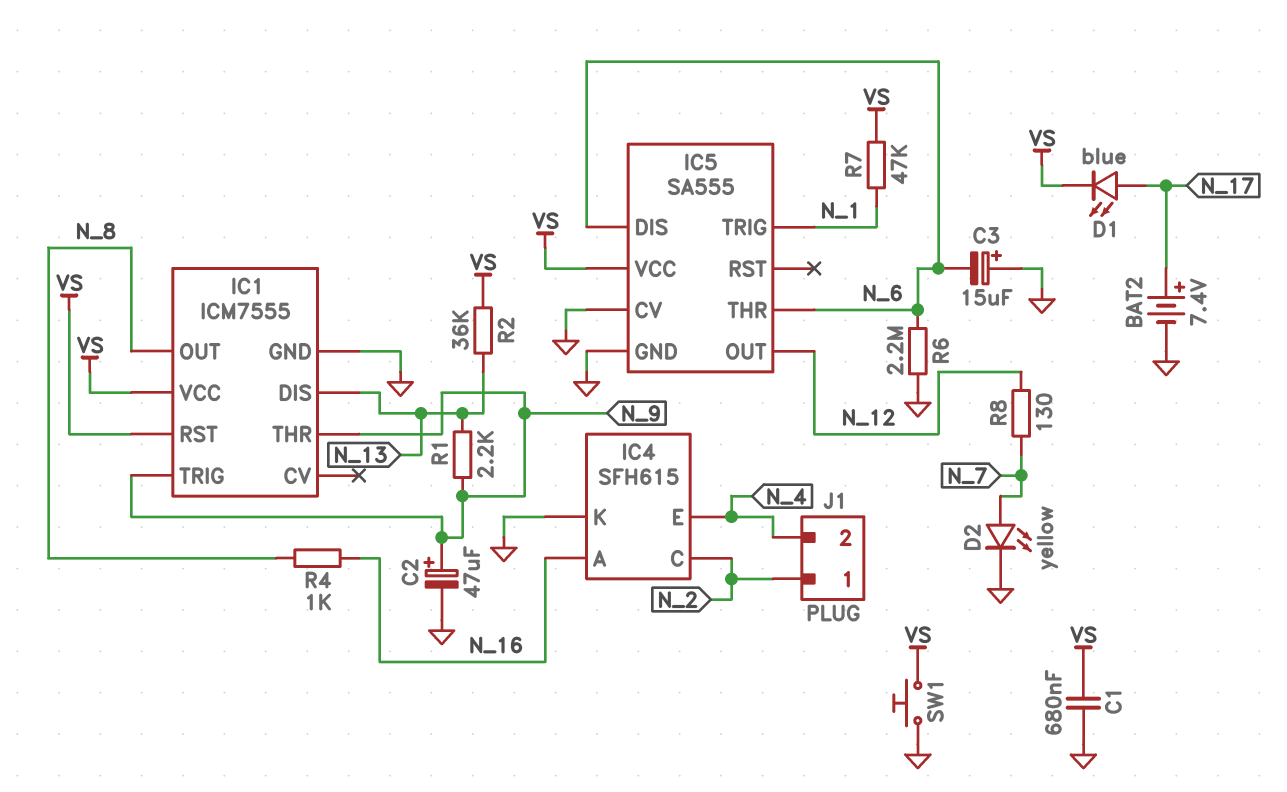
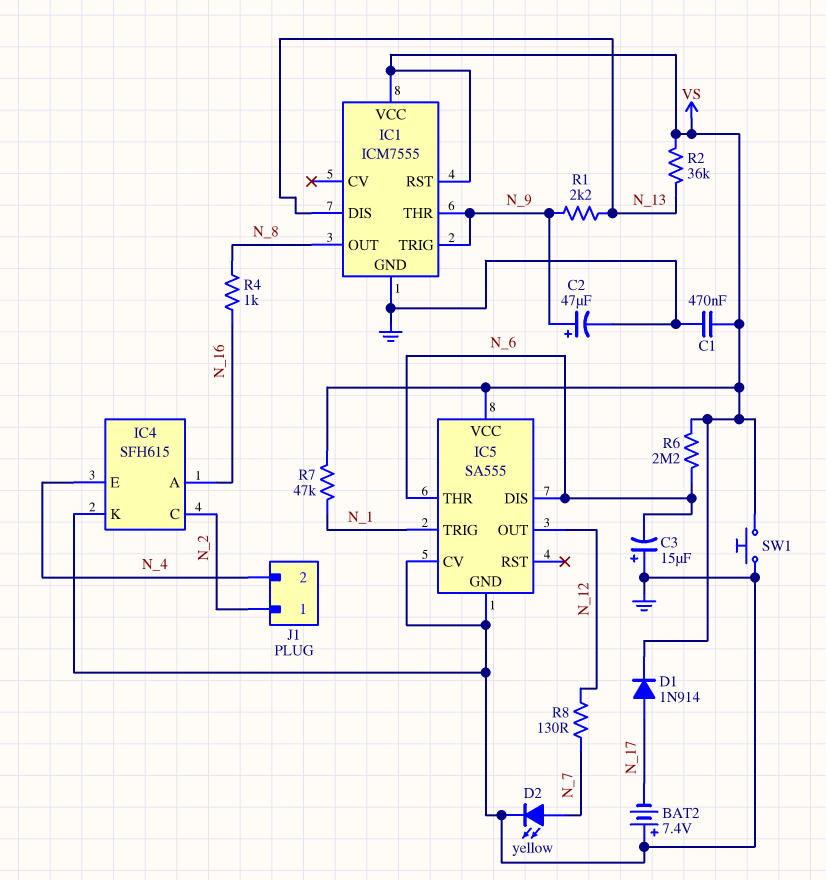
BAT2: 7.4V (plus N_17, minus GND) -> 7.4V (plus GND, minus N_17)
C1: 680nF (GND, VS) -> 470nF (GND, VS)
D1: LED blue (A N_17, K VS) -> diode 1N914 (A N_17, K VS)
R6: 2.2M (GND, N_6) -> 2.2M (N_6, VS)

